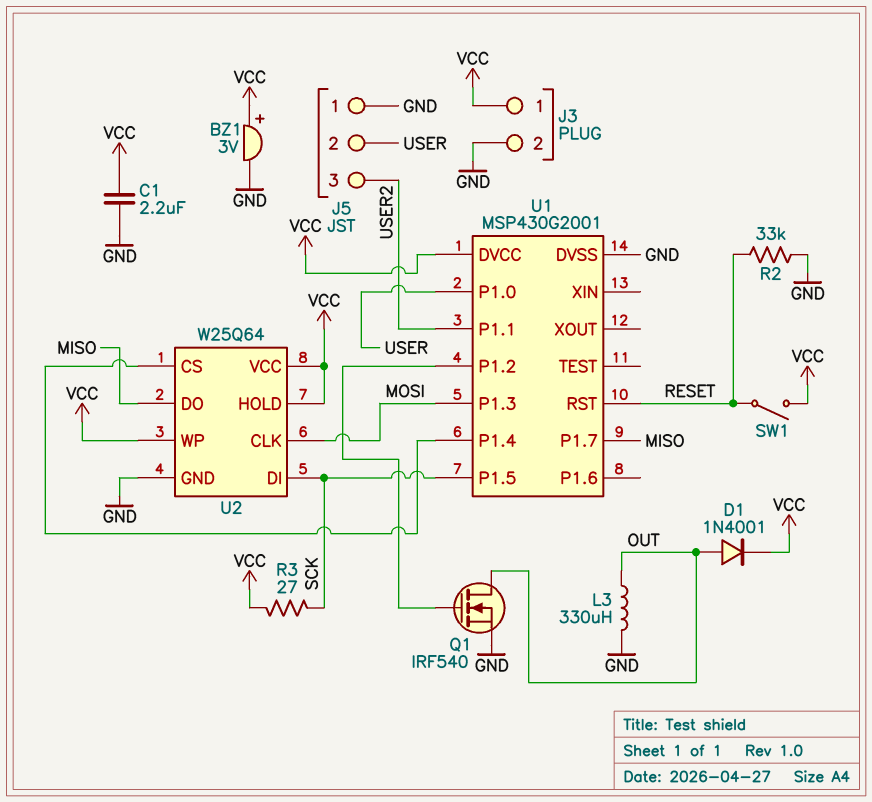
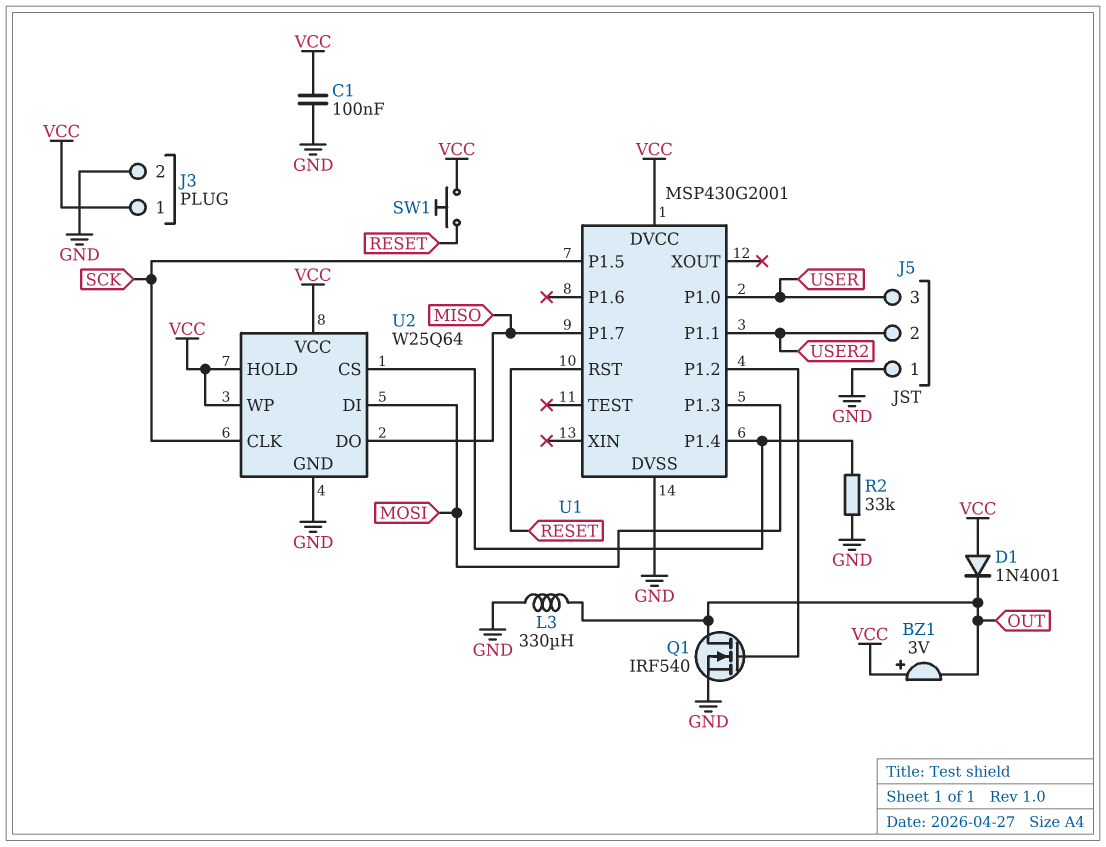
BZ1: buzzer 3V (plus VCC, minus GND) -> buzzer 3V (plus VCC, minus OUT)
C1: 2.2uF (GND, VCC) -> 100nF (GND, VCC)
D1: diode 1N4001 (A OUT, K VCC) -> diode 1N4001 (A VCC, K OUT)
J5 pin 2: USER -> USER2
J5 pin 3: USER2 -> USER
R2: 33k (GND, RESET) -> 33k (GND, U1/P1.4)
R3: 27 (SCK, VCC) -> none
SW1: switch (RESET, VCC) -> button (RESET, VCC)
U2 pin CLK: MOSI -> SCK
U2 pin DI: SCK -> MOSI

